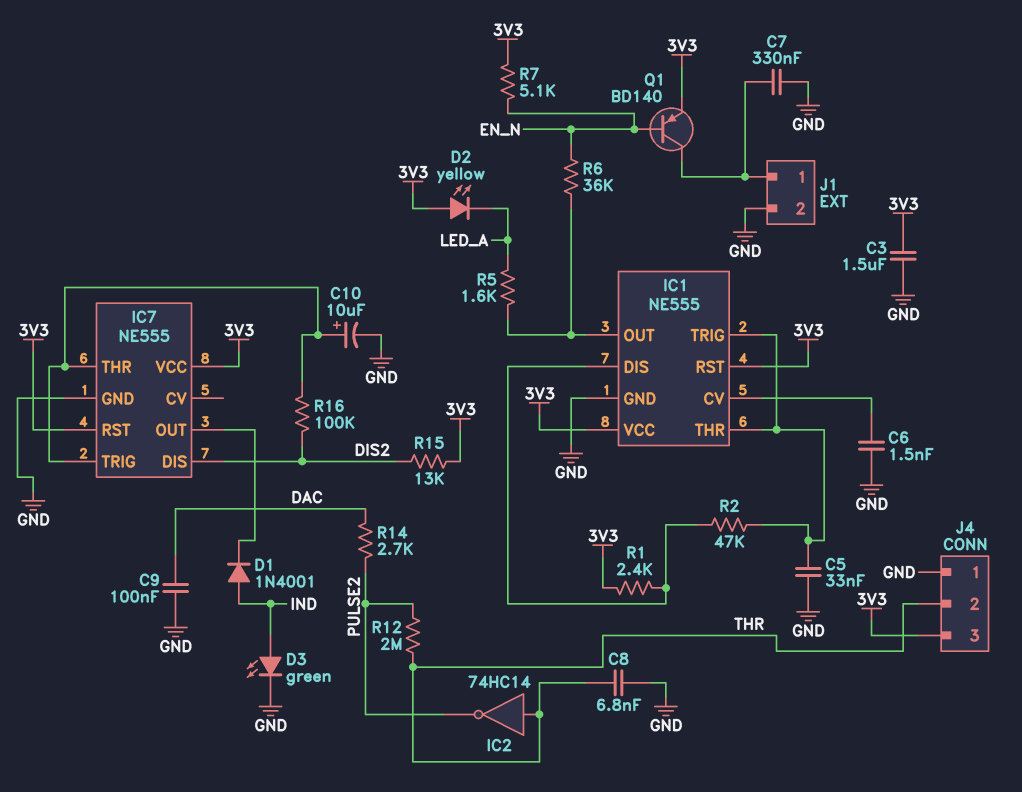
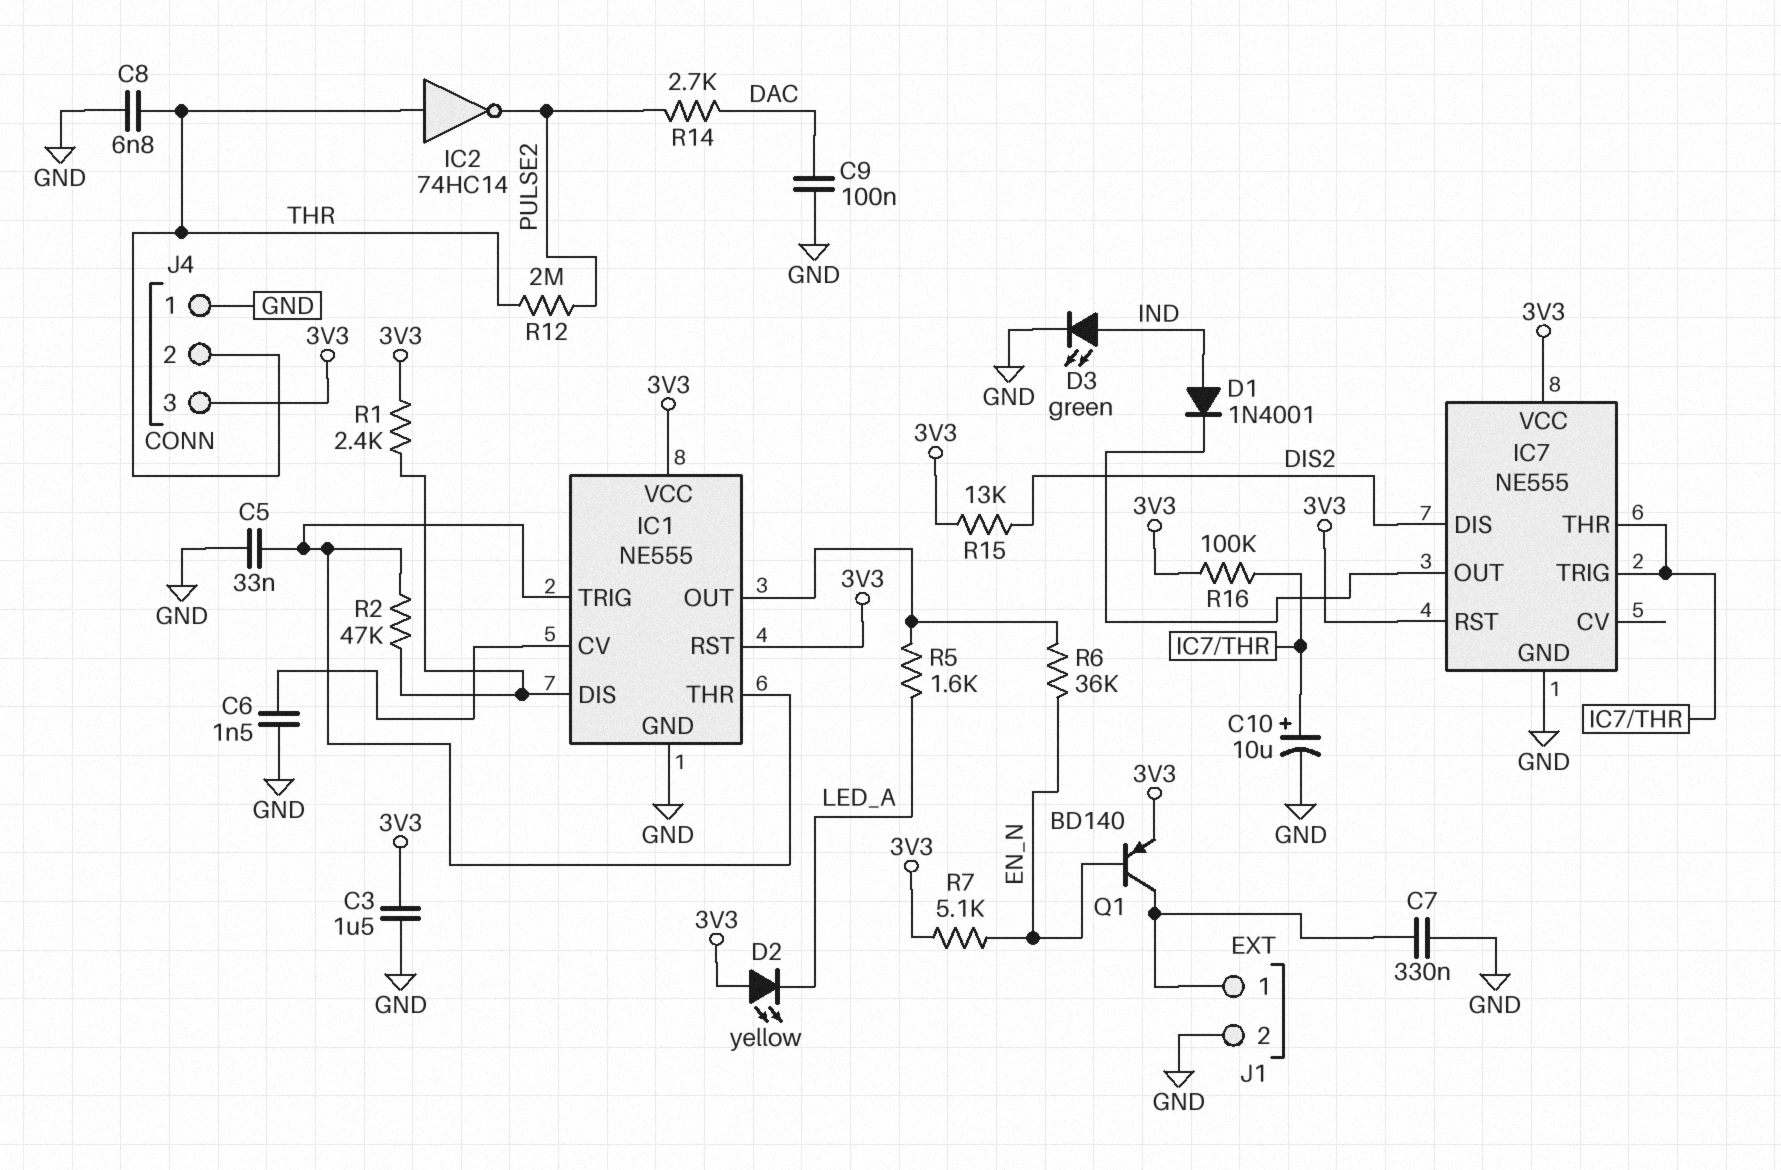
R16: 100k (DIS2, IC7/THR) -> 100k (3V3, IC7/THR)

